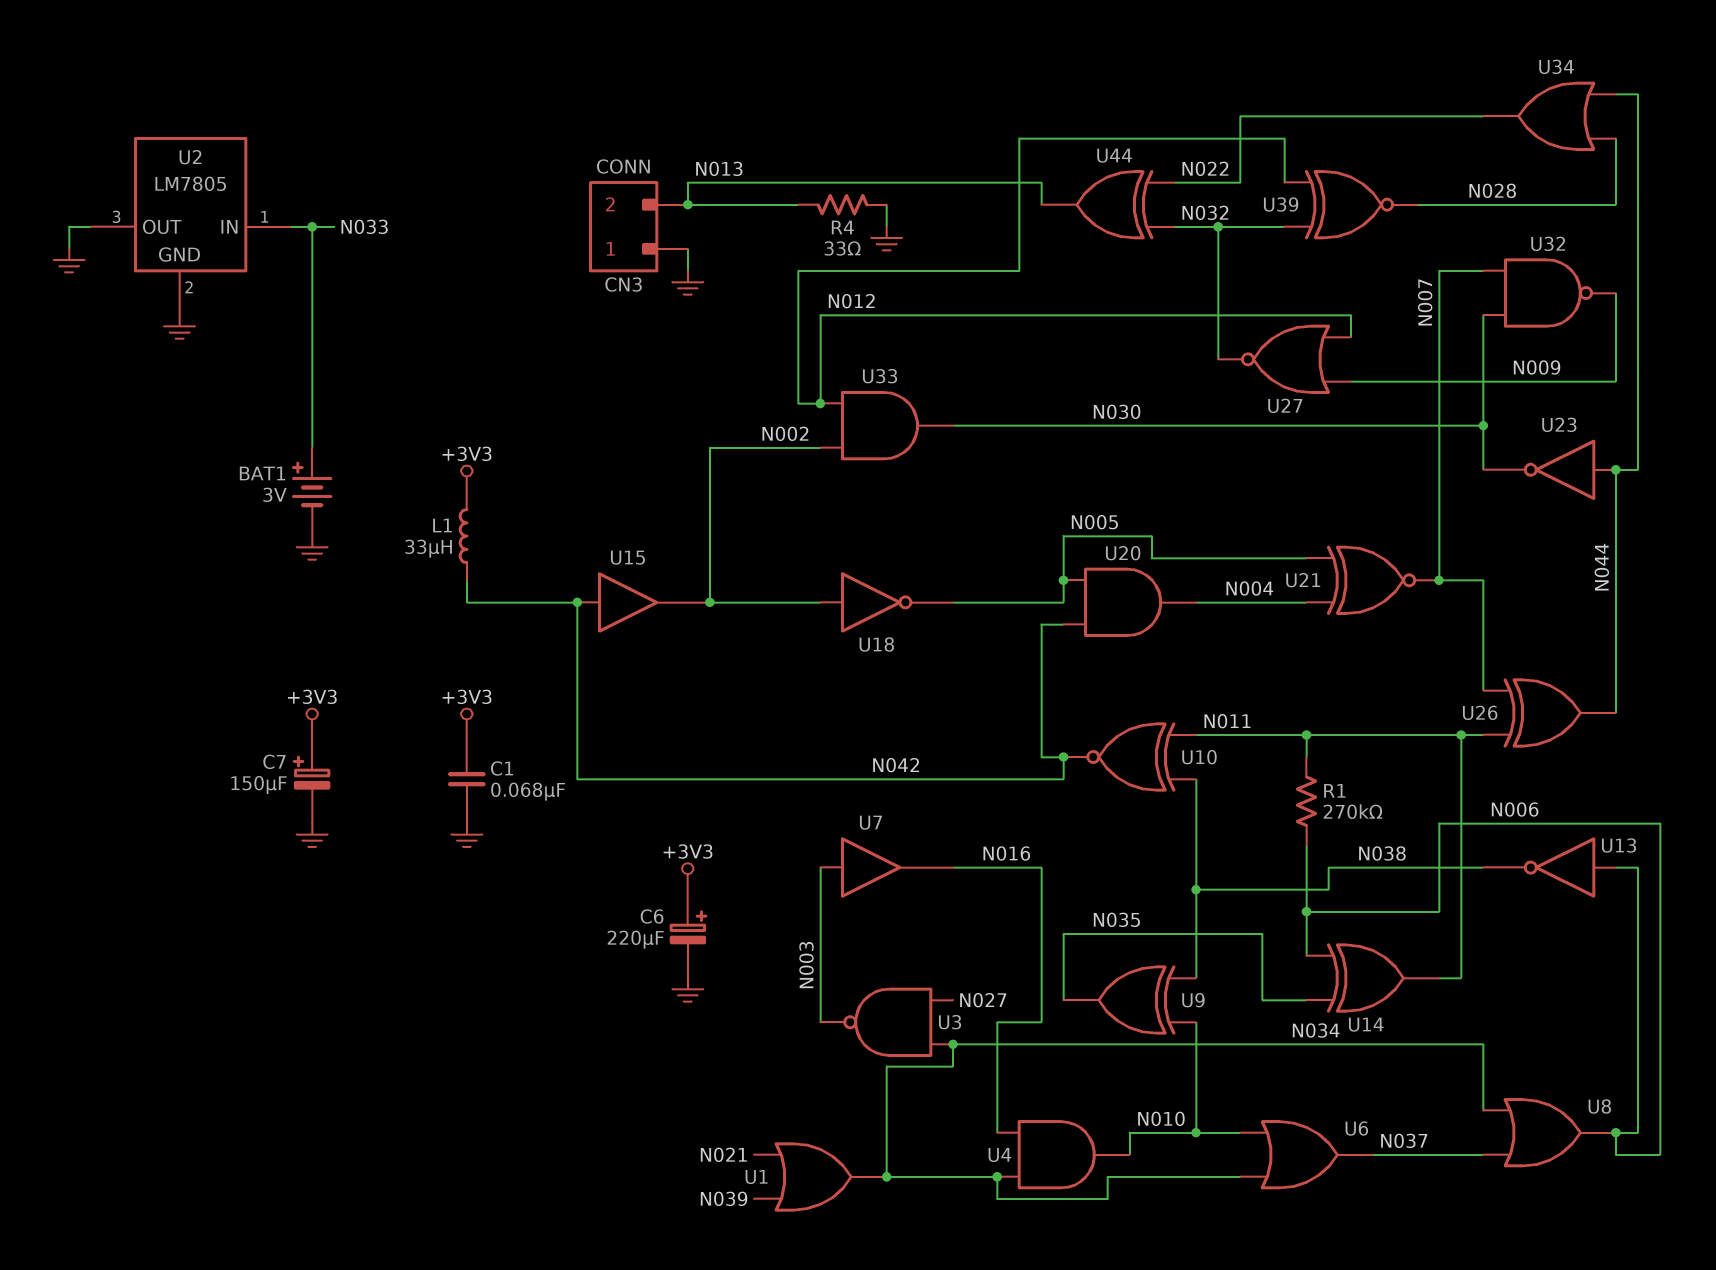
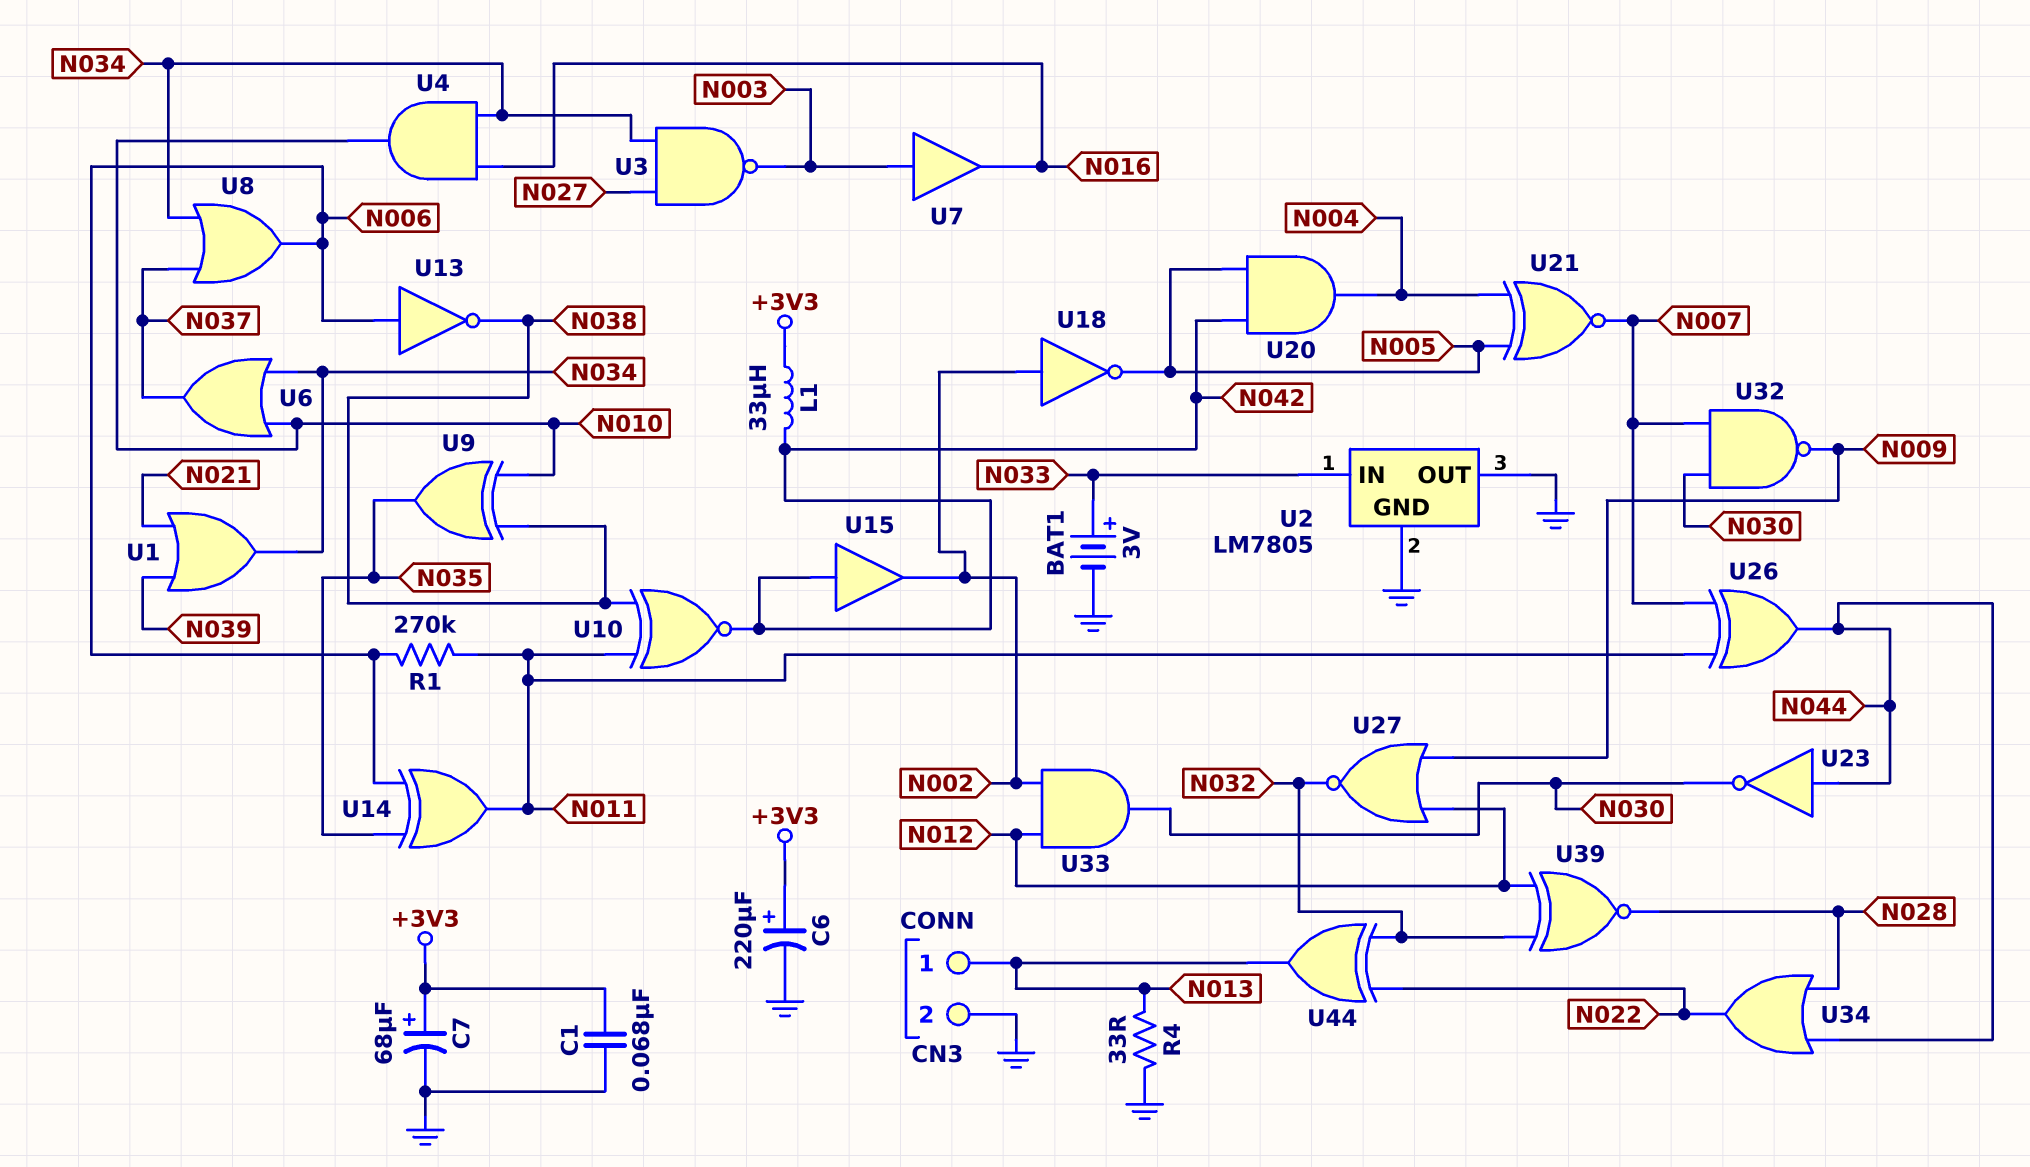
C7: 150uF (plus +3V3, minus GND) -> 68uF (plus +3V3, minus GND)
CN3 pin 1: GND -> N013
CN3 pin 2: N013 -> GND

